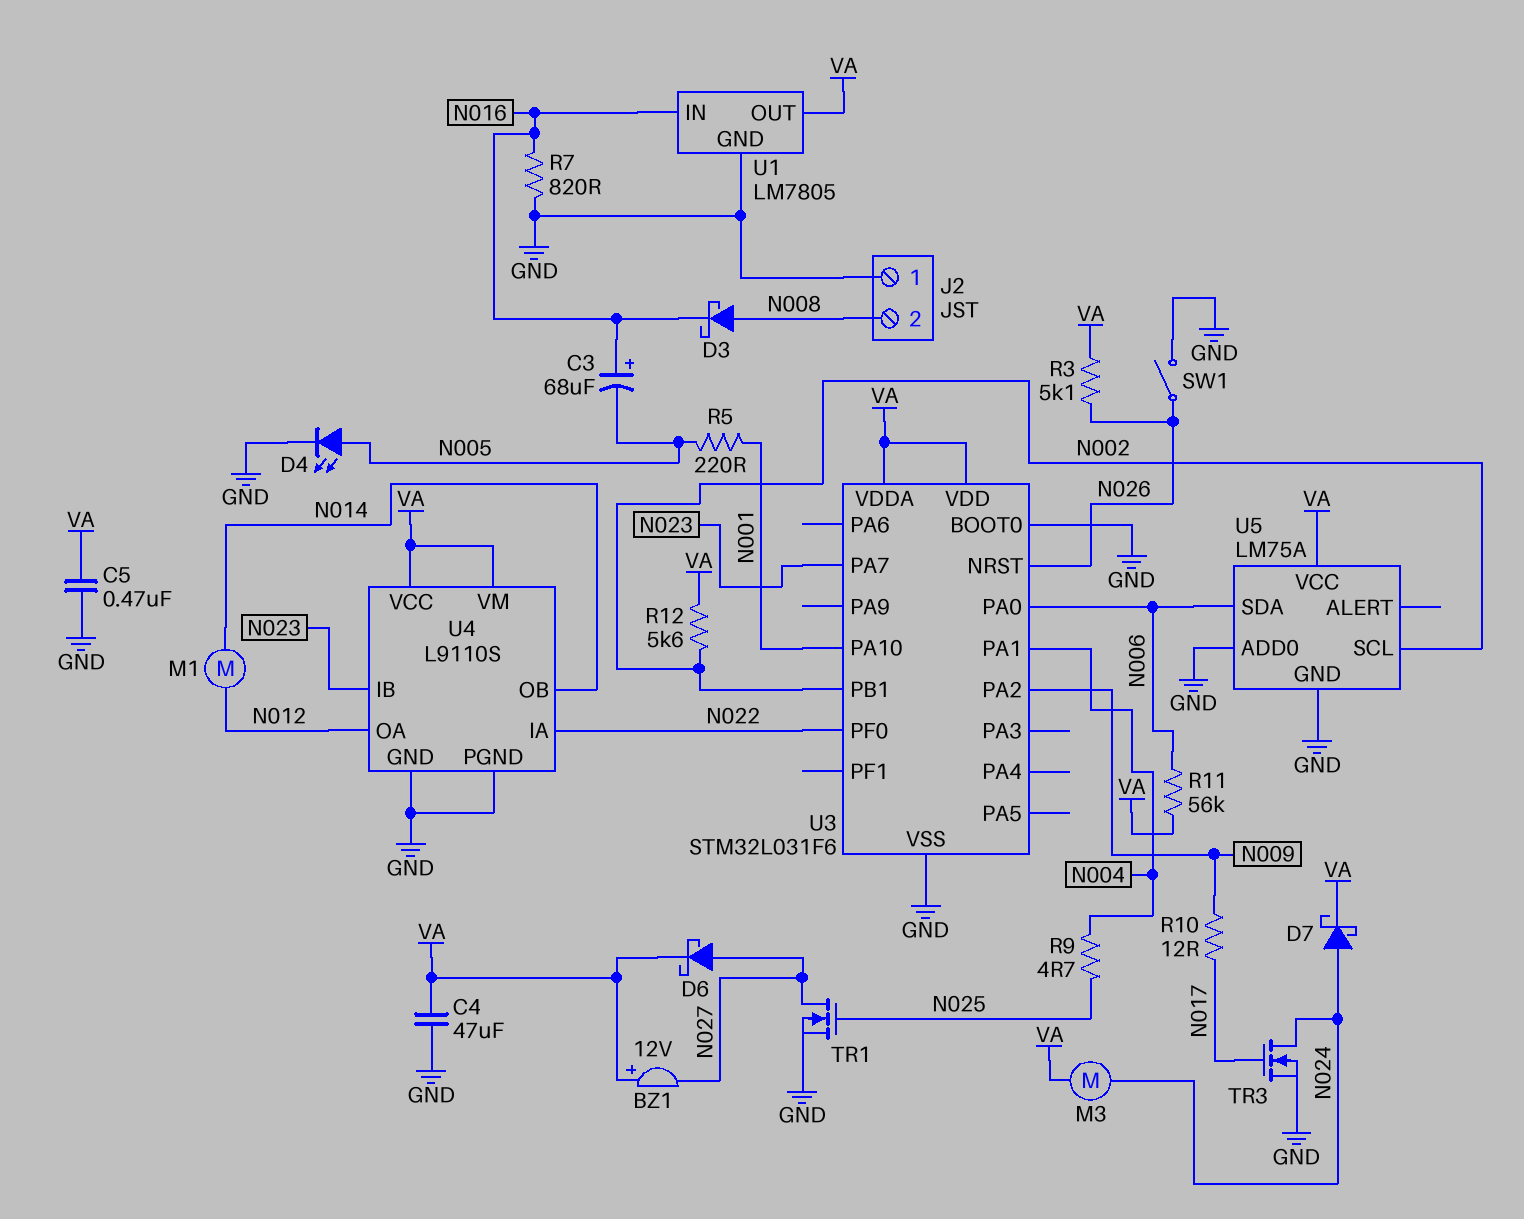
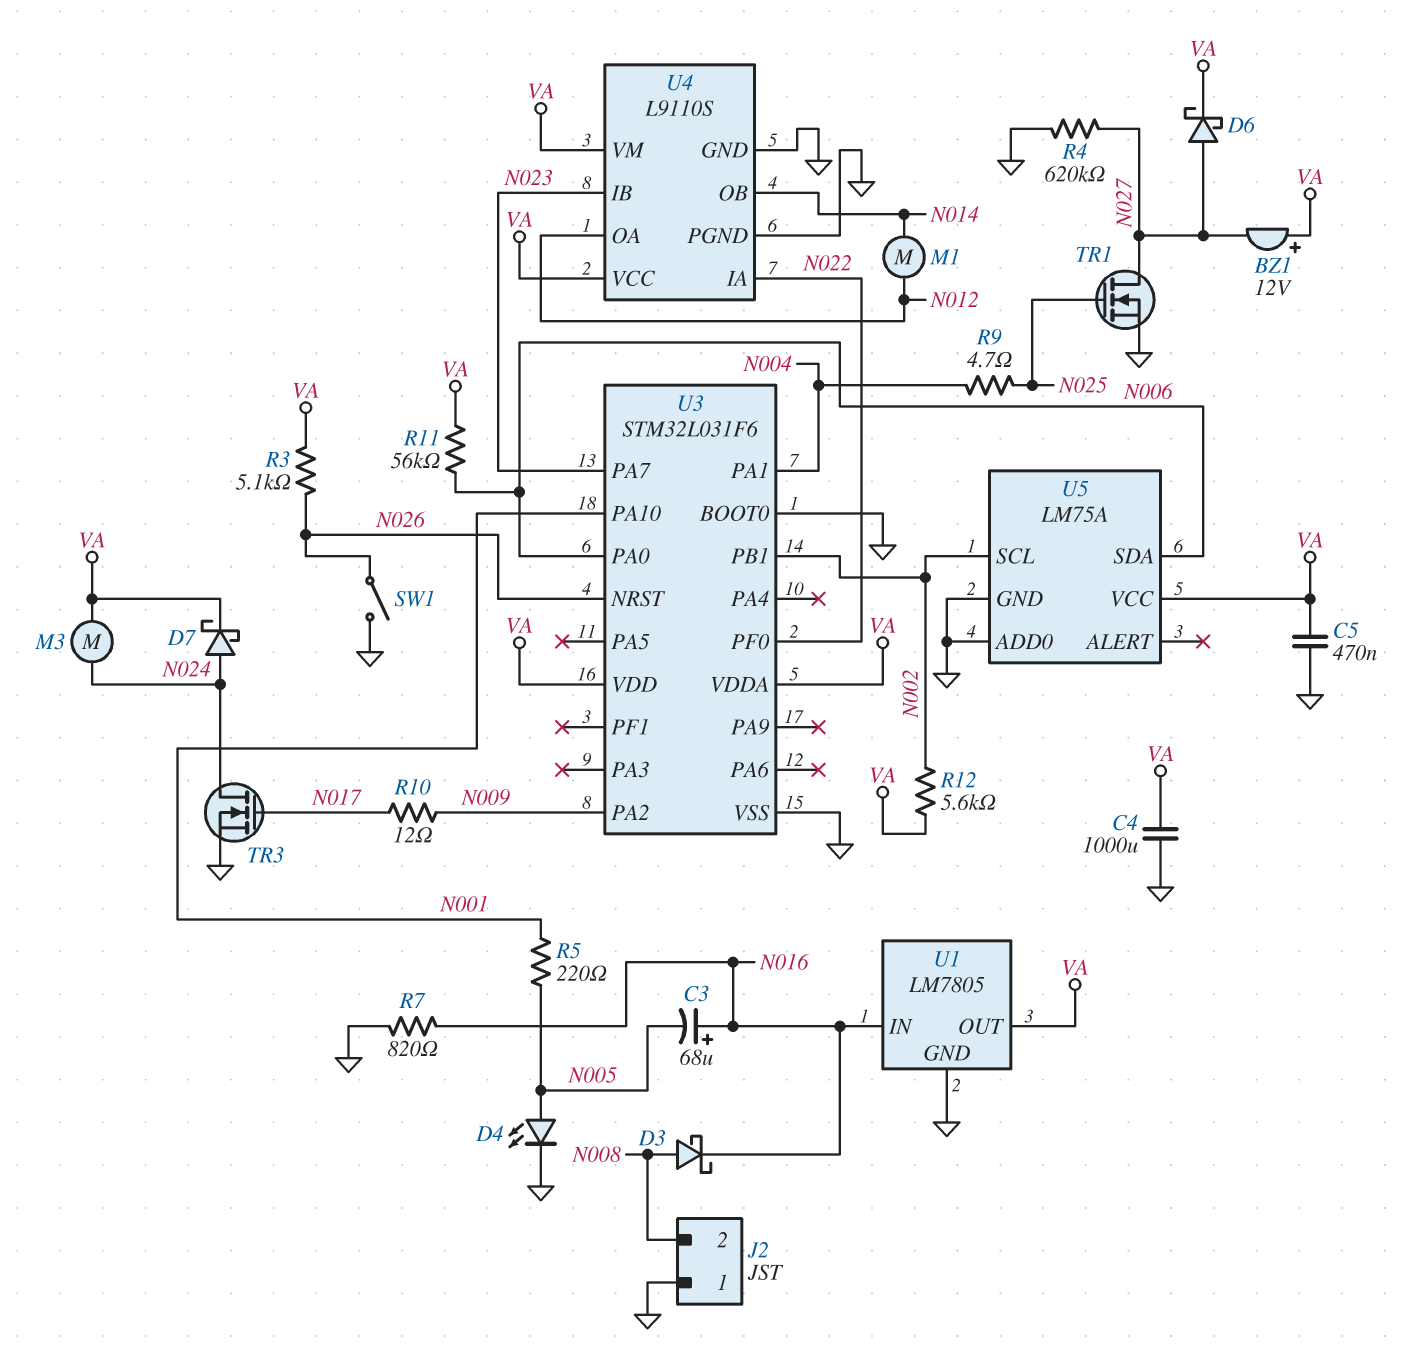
C4: 47uF (GND, VA) -> 1000uF (GND, VA)
R4: none -> 620k (GND, N027)

